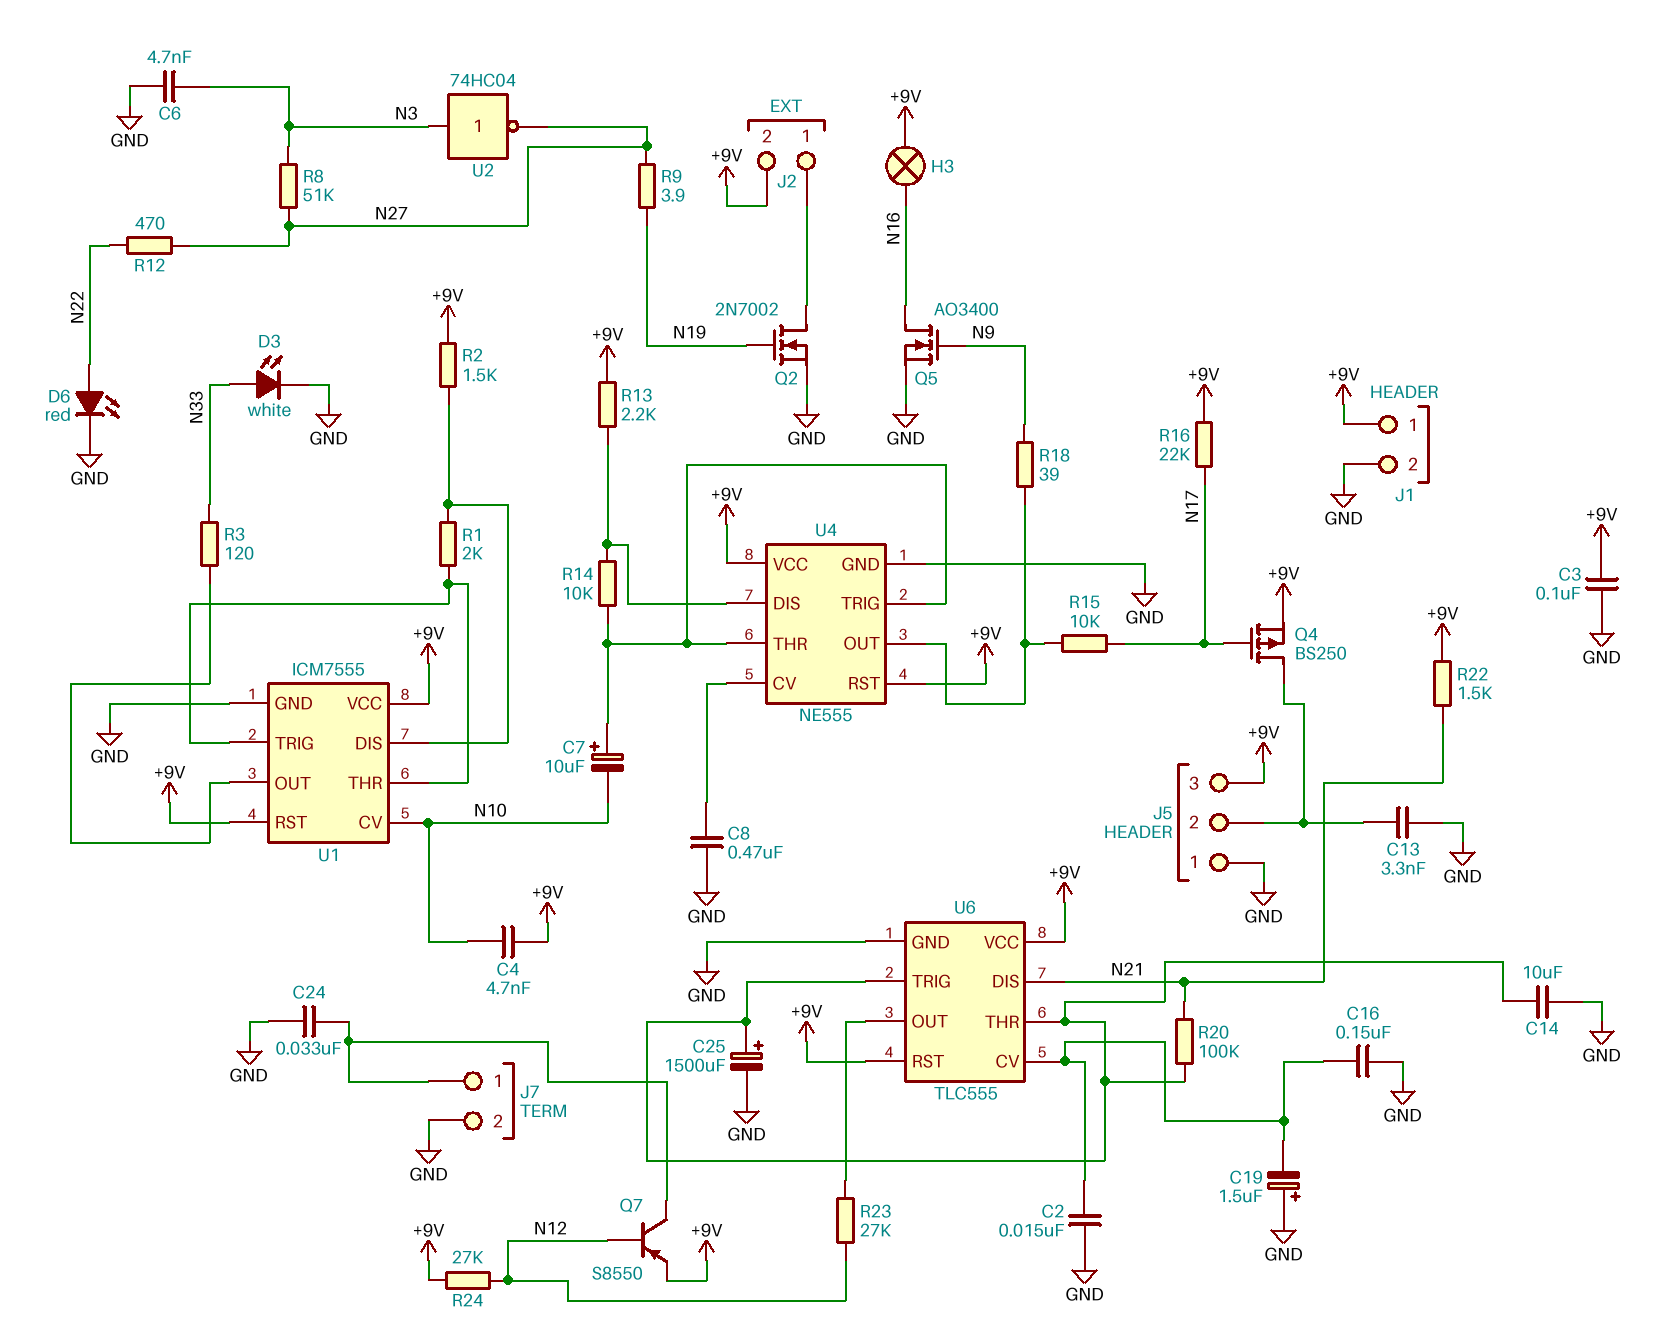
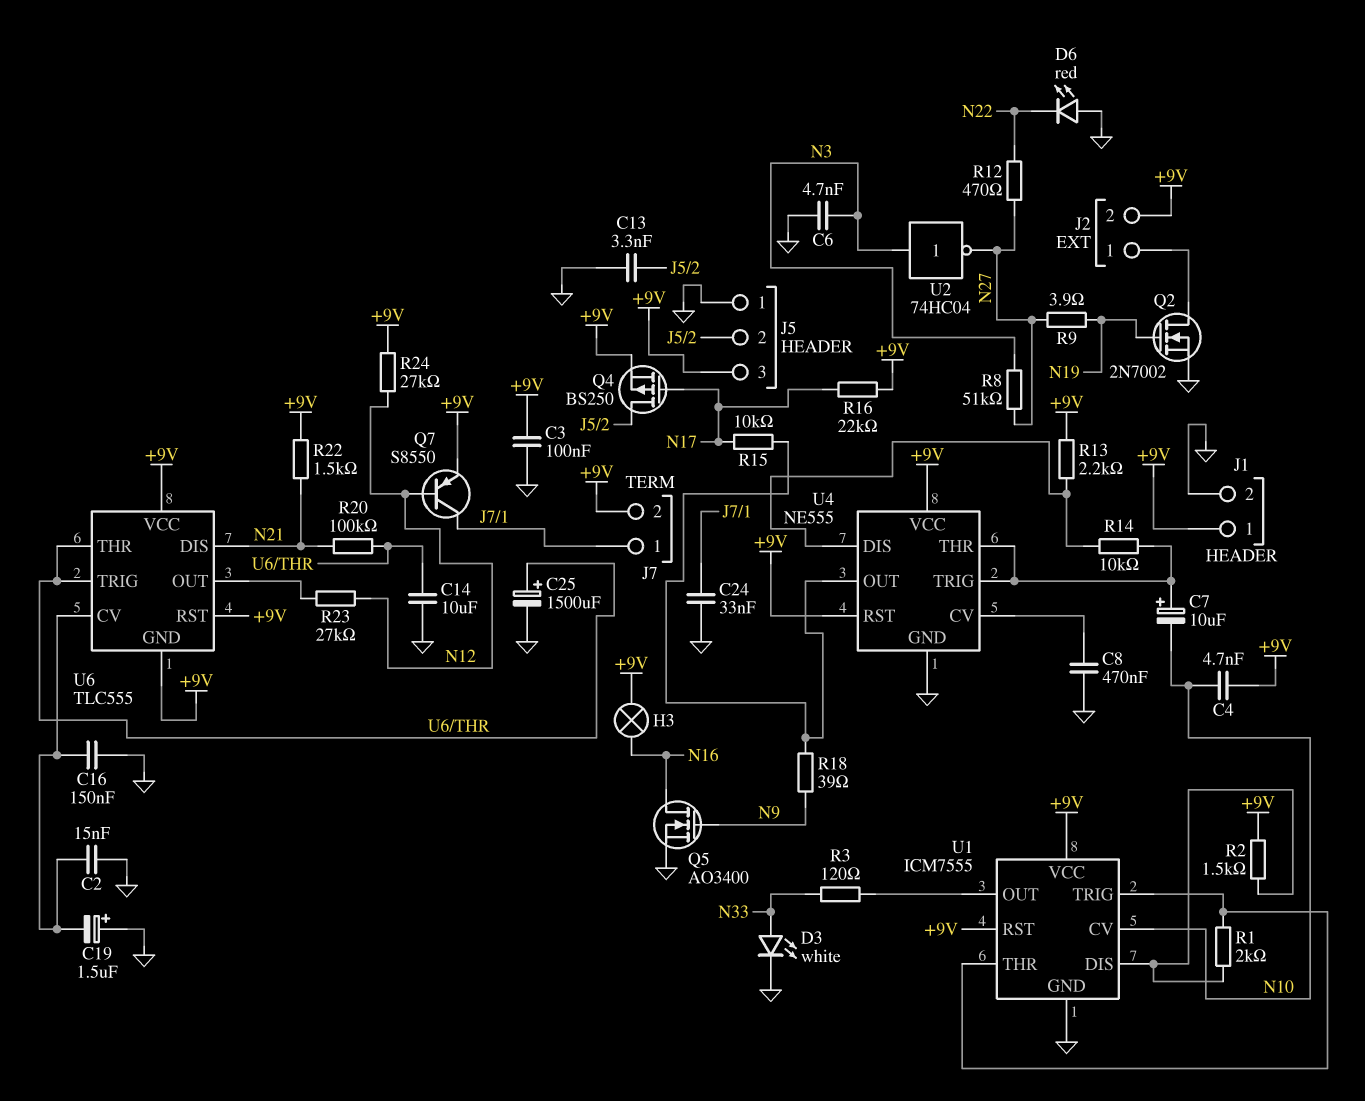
D6: LED red (A N22, K GND) -> LED red (A GND, K N22)
J7 pin 2: GND -> +9V
U6 pin GND: GND -> +9V

